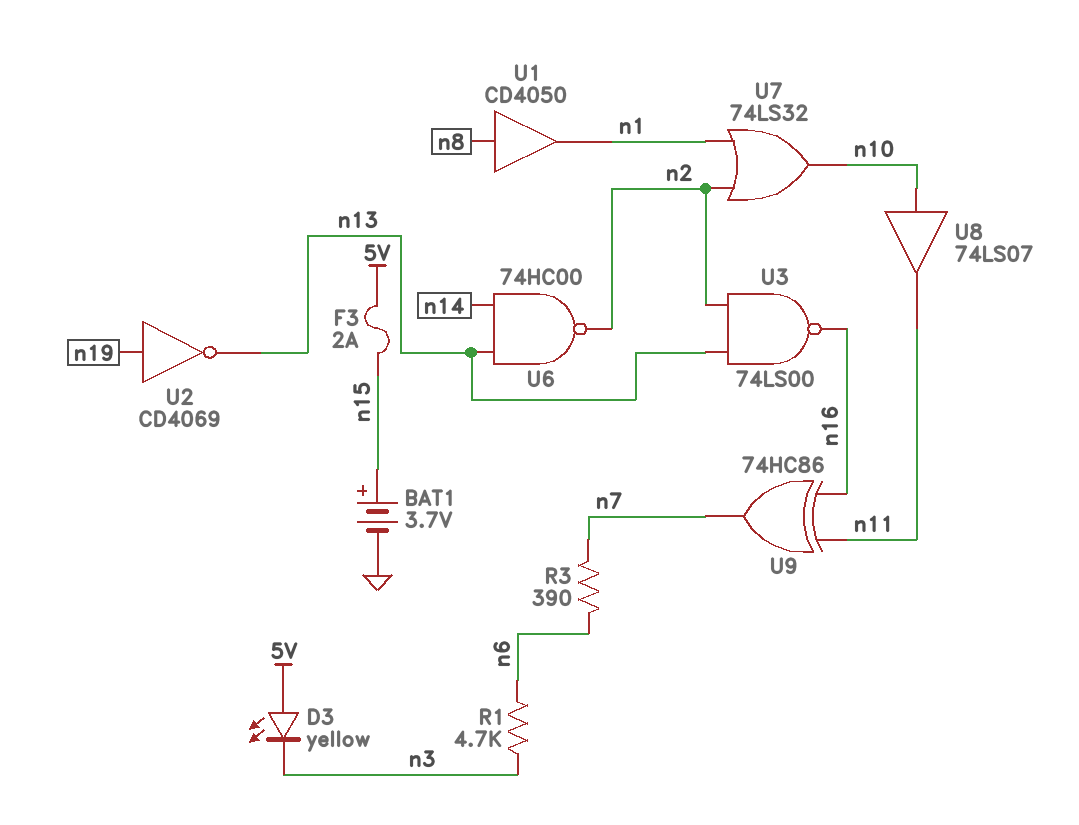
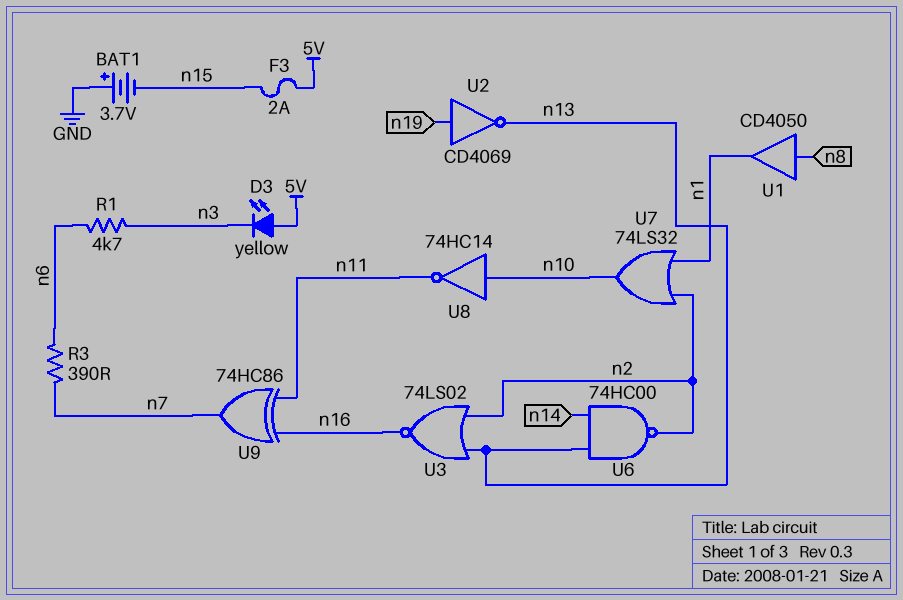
BAT1: 3.7V (plus n15, minus GND) -> 3.7V (plus GND, minus n15)
U3: NAND 74LS00 (in n2, in n13, out n16) -> NOR 74LS02 (in n2, in n13, out n16)
U8: buffer 74LS07 (in n10, out n11) -> NOT 74HC14 (in n10, out n11)

